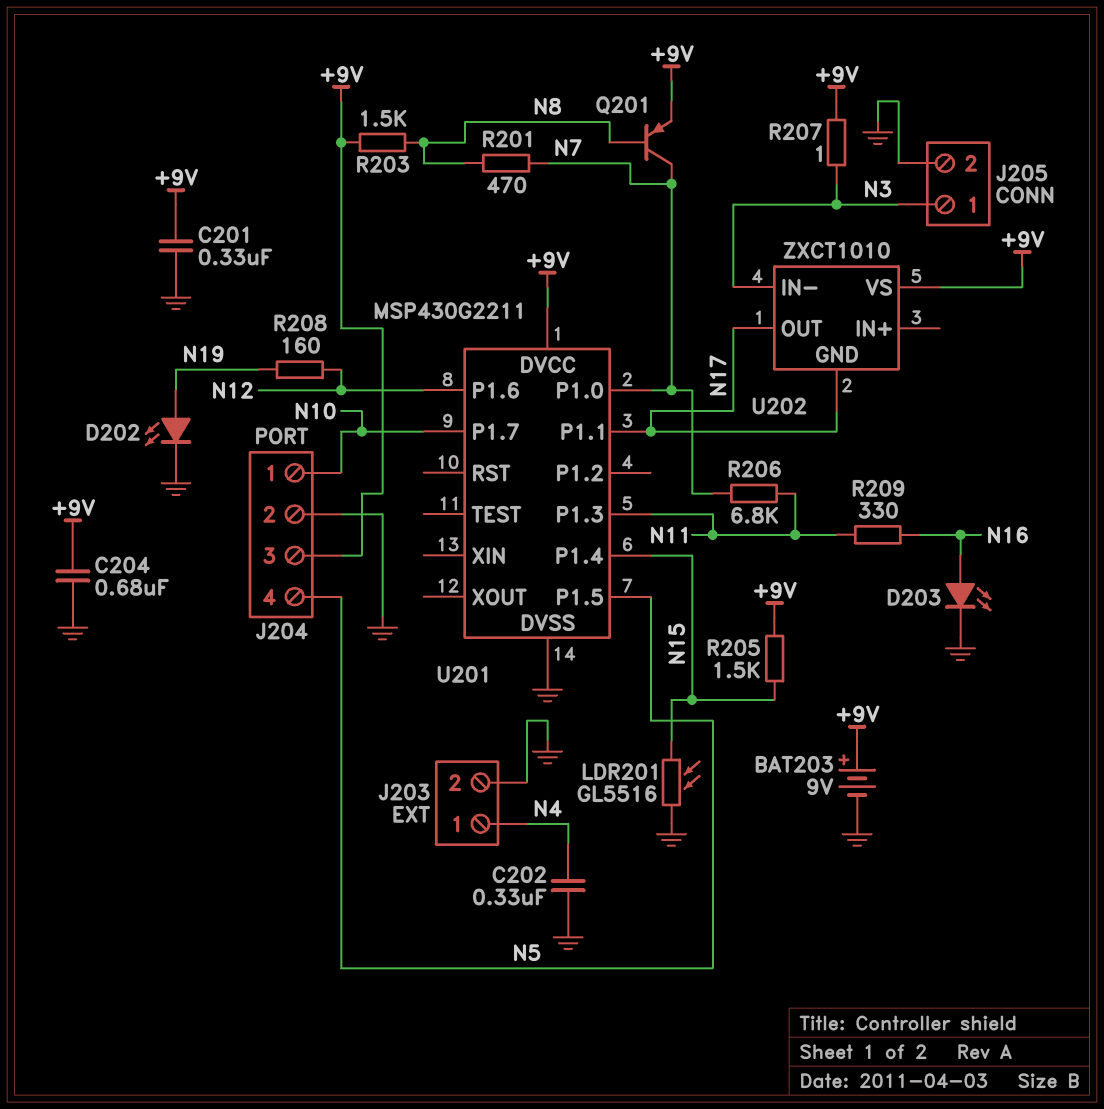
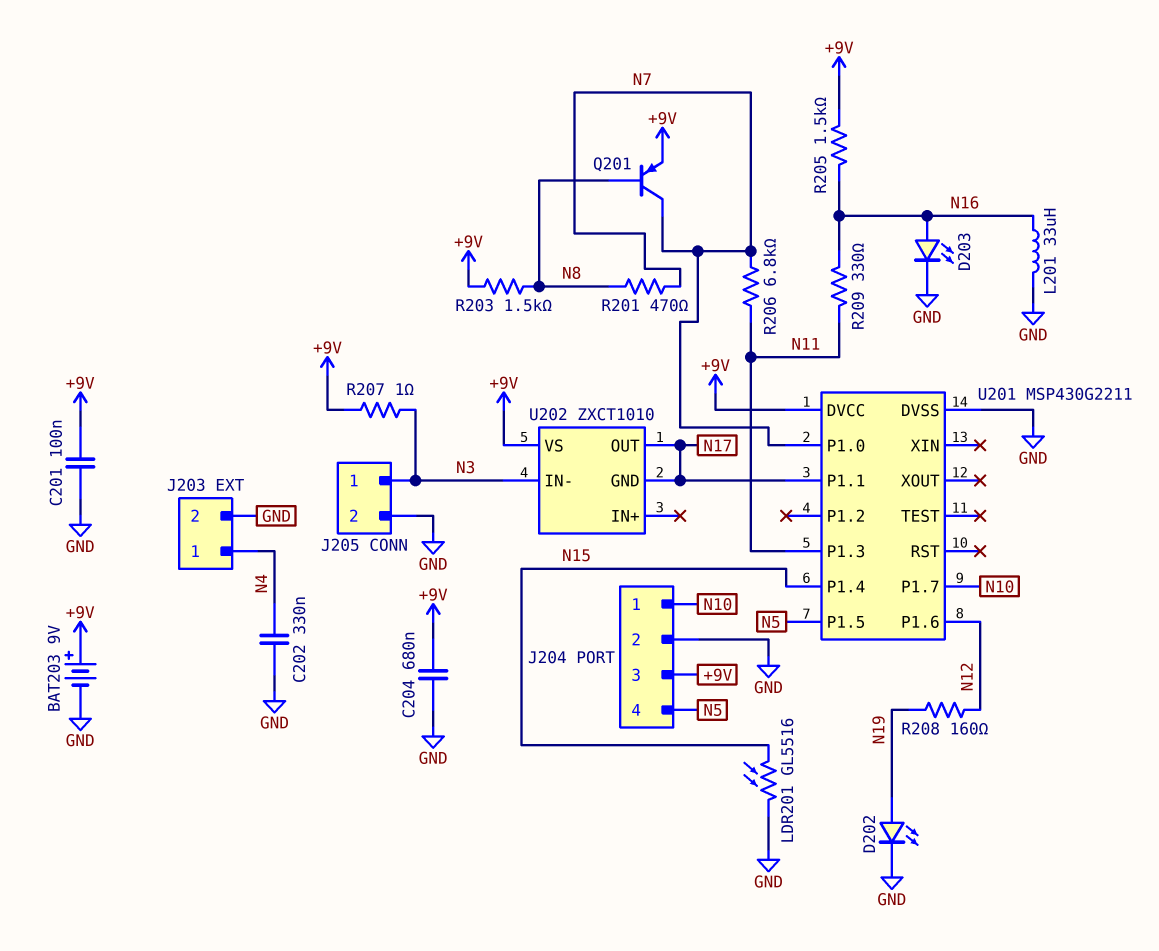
C201: 330nF (+9V, GND) -> 100nF (+9V, GND)
L201: none -> 33uH (GND, N16)
R205: 1.5k (+9V, N15) -> 1.5k (+9V, N16)

